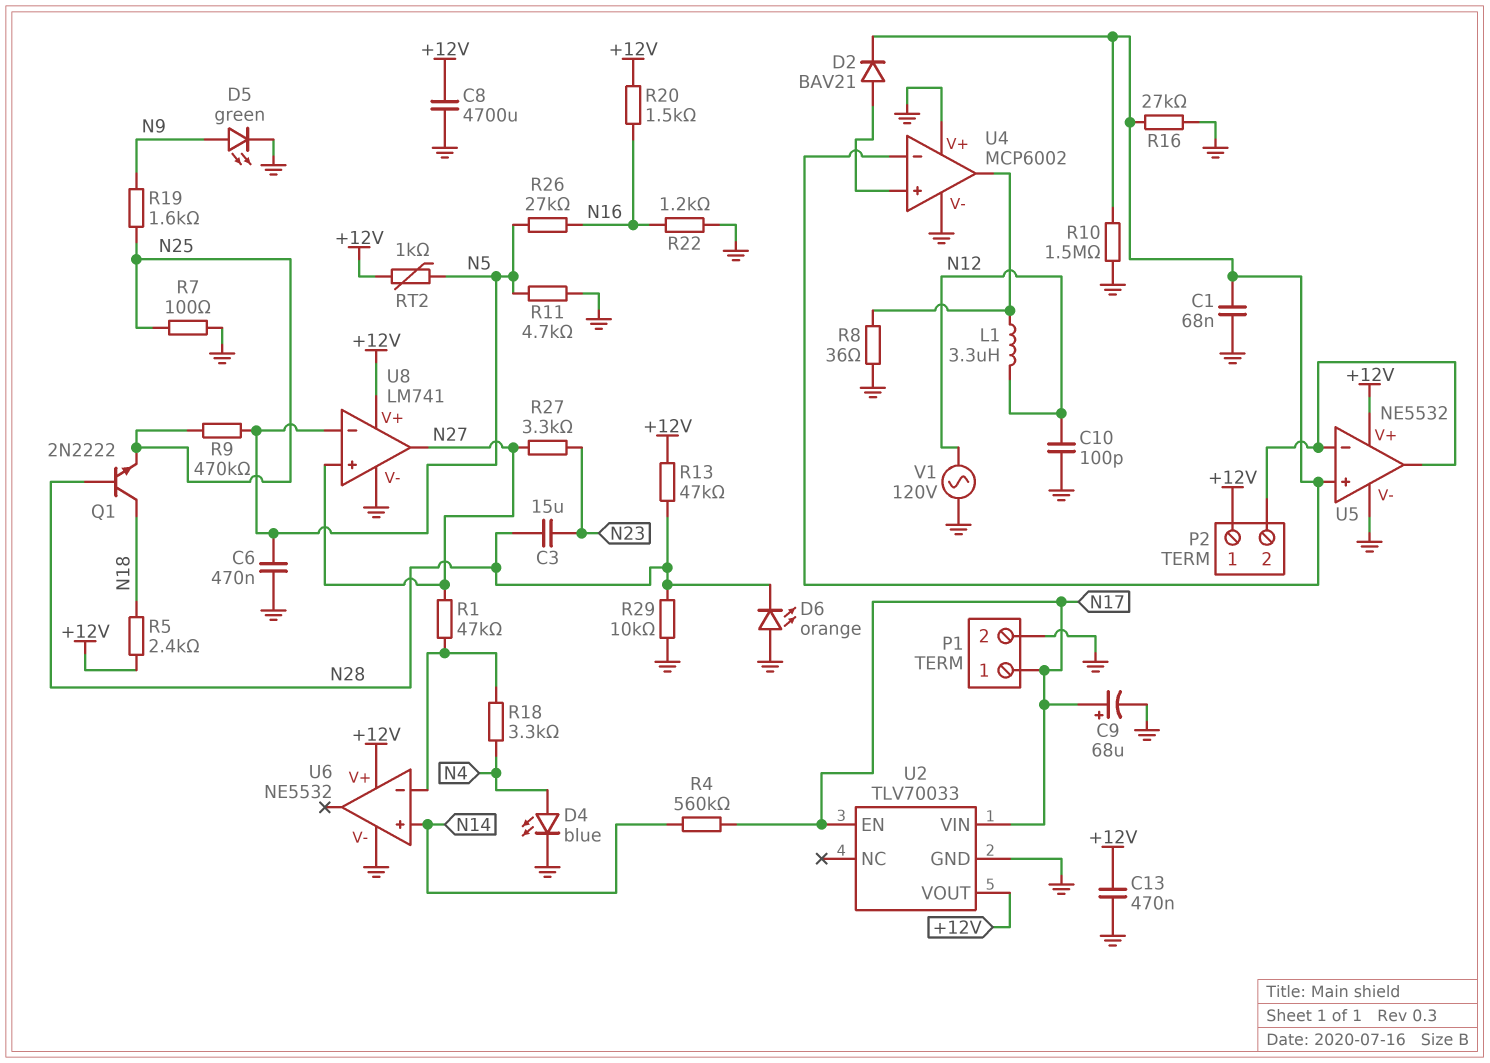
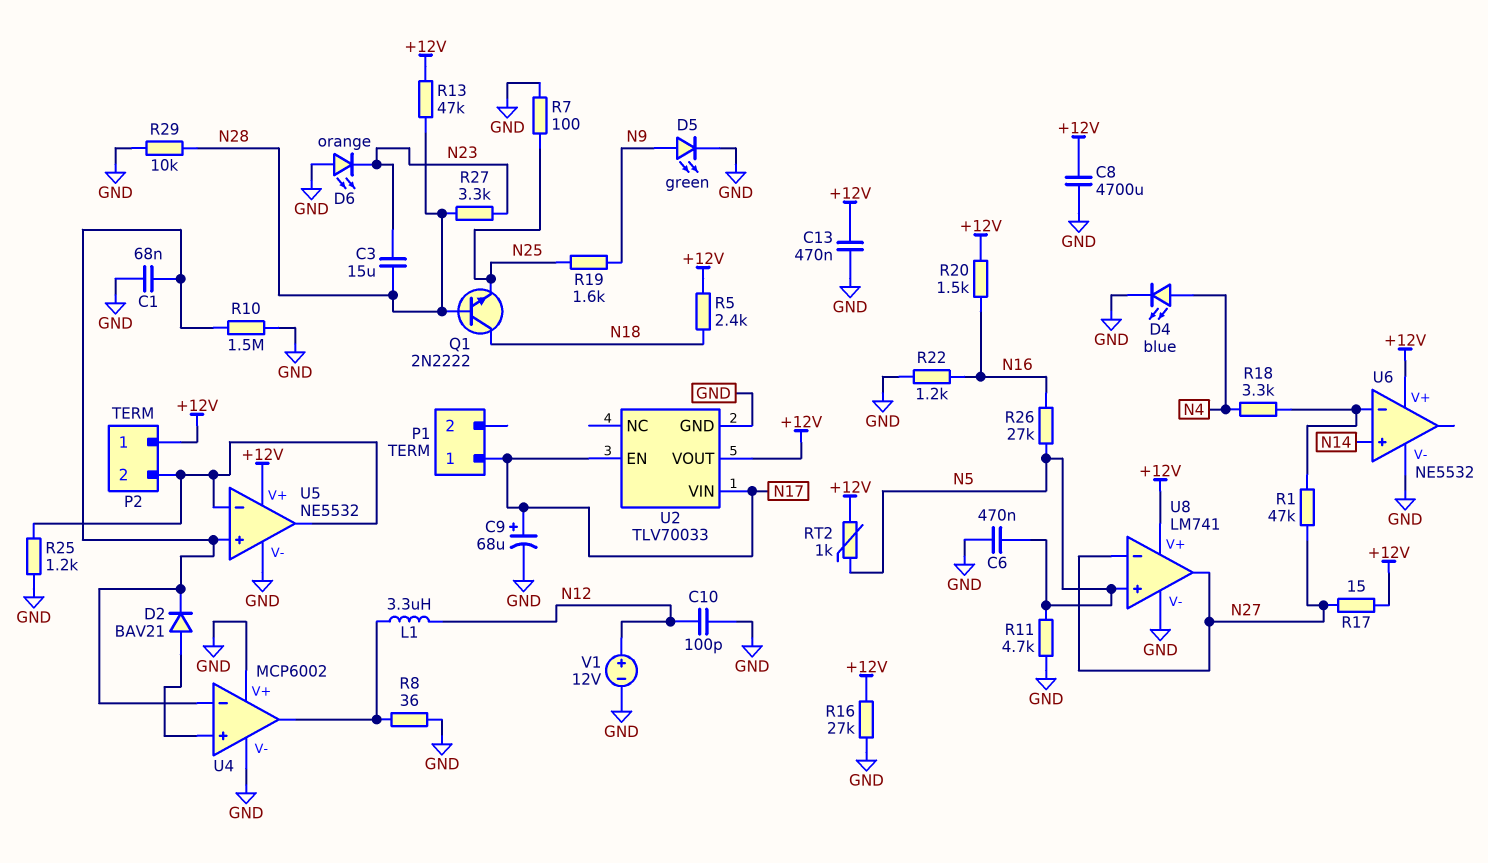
D6: LED orange (A GND, K N28) -> LED orange (A GND, K N23)
P1 pin 2: GND -> none
R4: 560k (N14, N17) -> none
R9: 470k (N5, N25) -> none
R16: 27k (GND, U4/in-) -> 27k (+12V, GND)
R17: none -> 15 (+12V, N27)
R25: none -> 1.2k (GND, P2/2)
R27: 3.3k (N23, N27) -> 3.3k (N23, N28)
U8 pin in+: N27 -> N5
U8 pin in-: N5 -> N27
V1: AC 120V (GND, N12) -> 12V (plus N12, minus GND)

